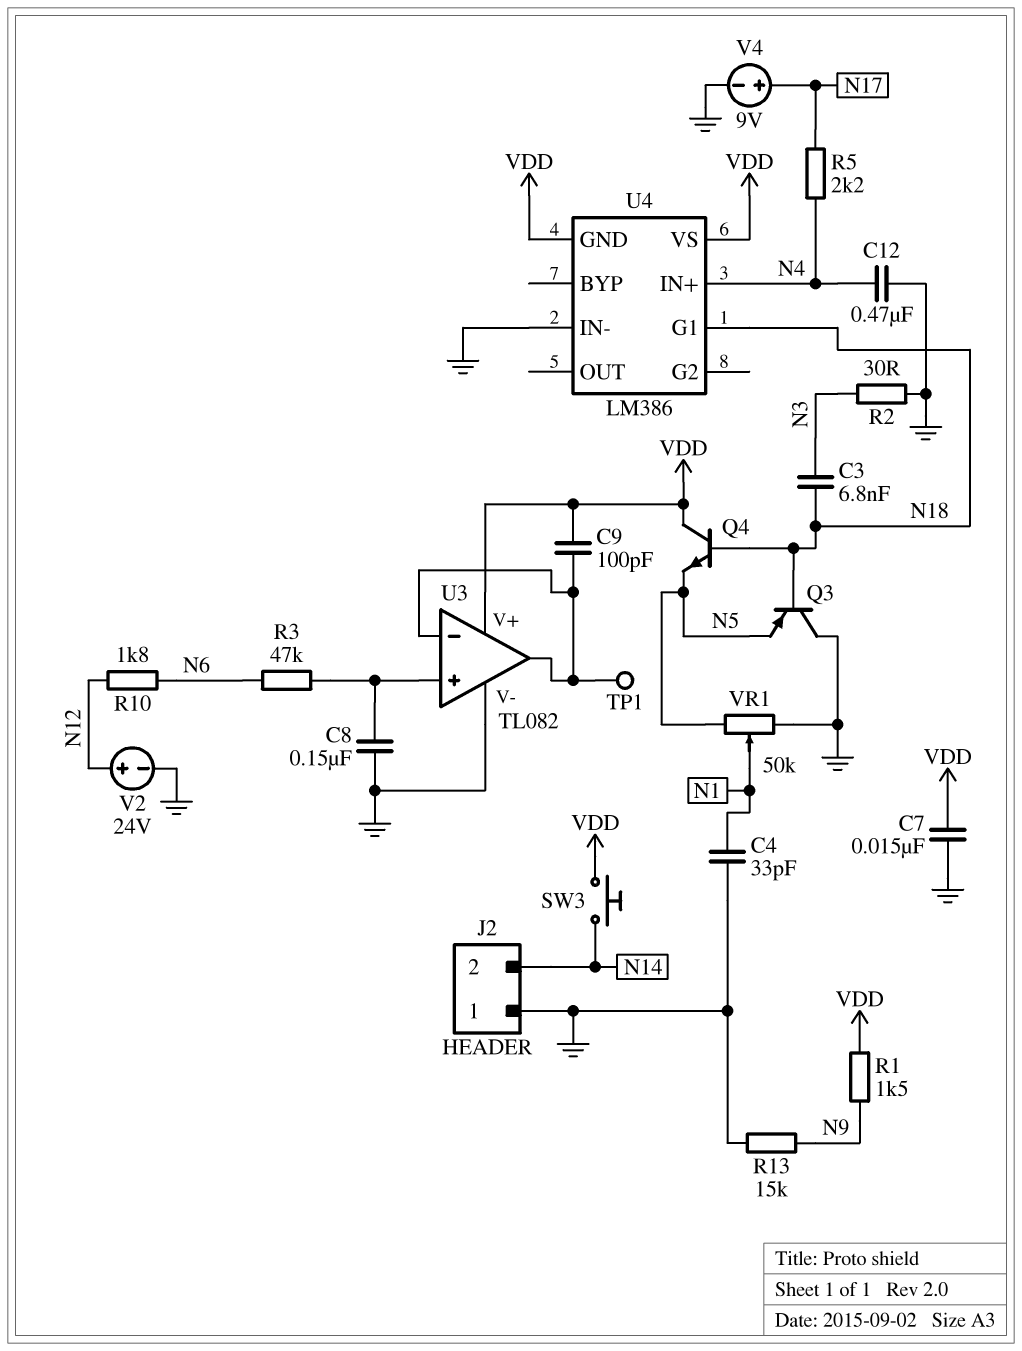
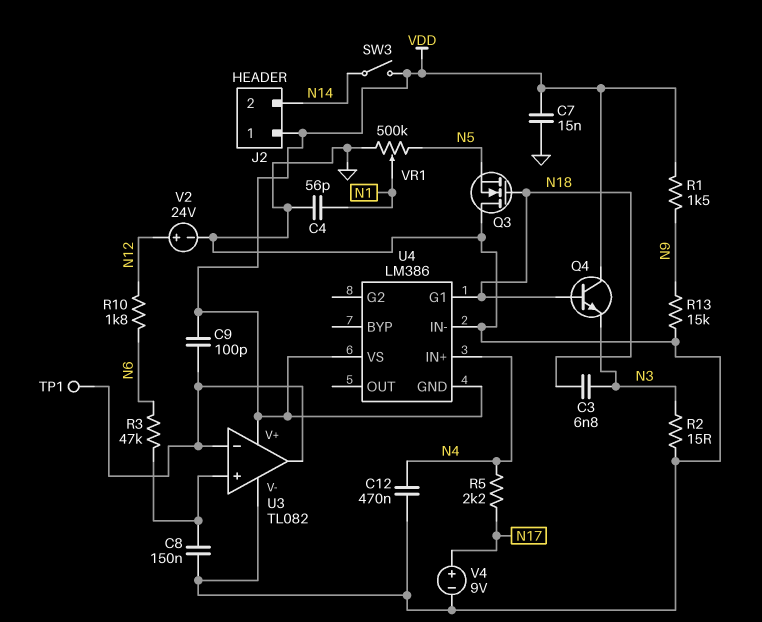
C4: 33pF (GND, N1) -> 56pF (GND, N1)
J2 pin 1: GND -> VDD
Q3: PNP (B N18, C GND, E N5) -> NMOS (G N18, D GND, S N5)
Q4: NPN (B N18, C VDD, E N5) -> NPN (B N18, C VDD, E N3)
R2: 30 (GND, N3) -> 15 (GND, N3)
SW3: button (N14, VDD) -> switch (N14, VDD)
VR1: 50k (GND, N5, wiper N1) -> 500k (GND, N5, wiper N1)

